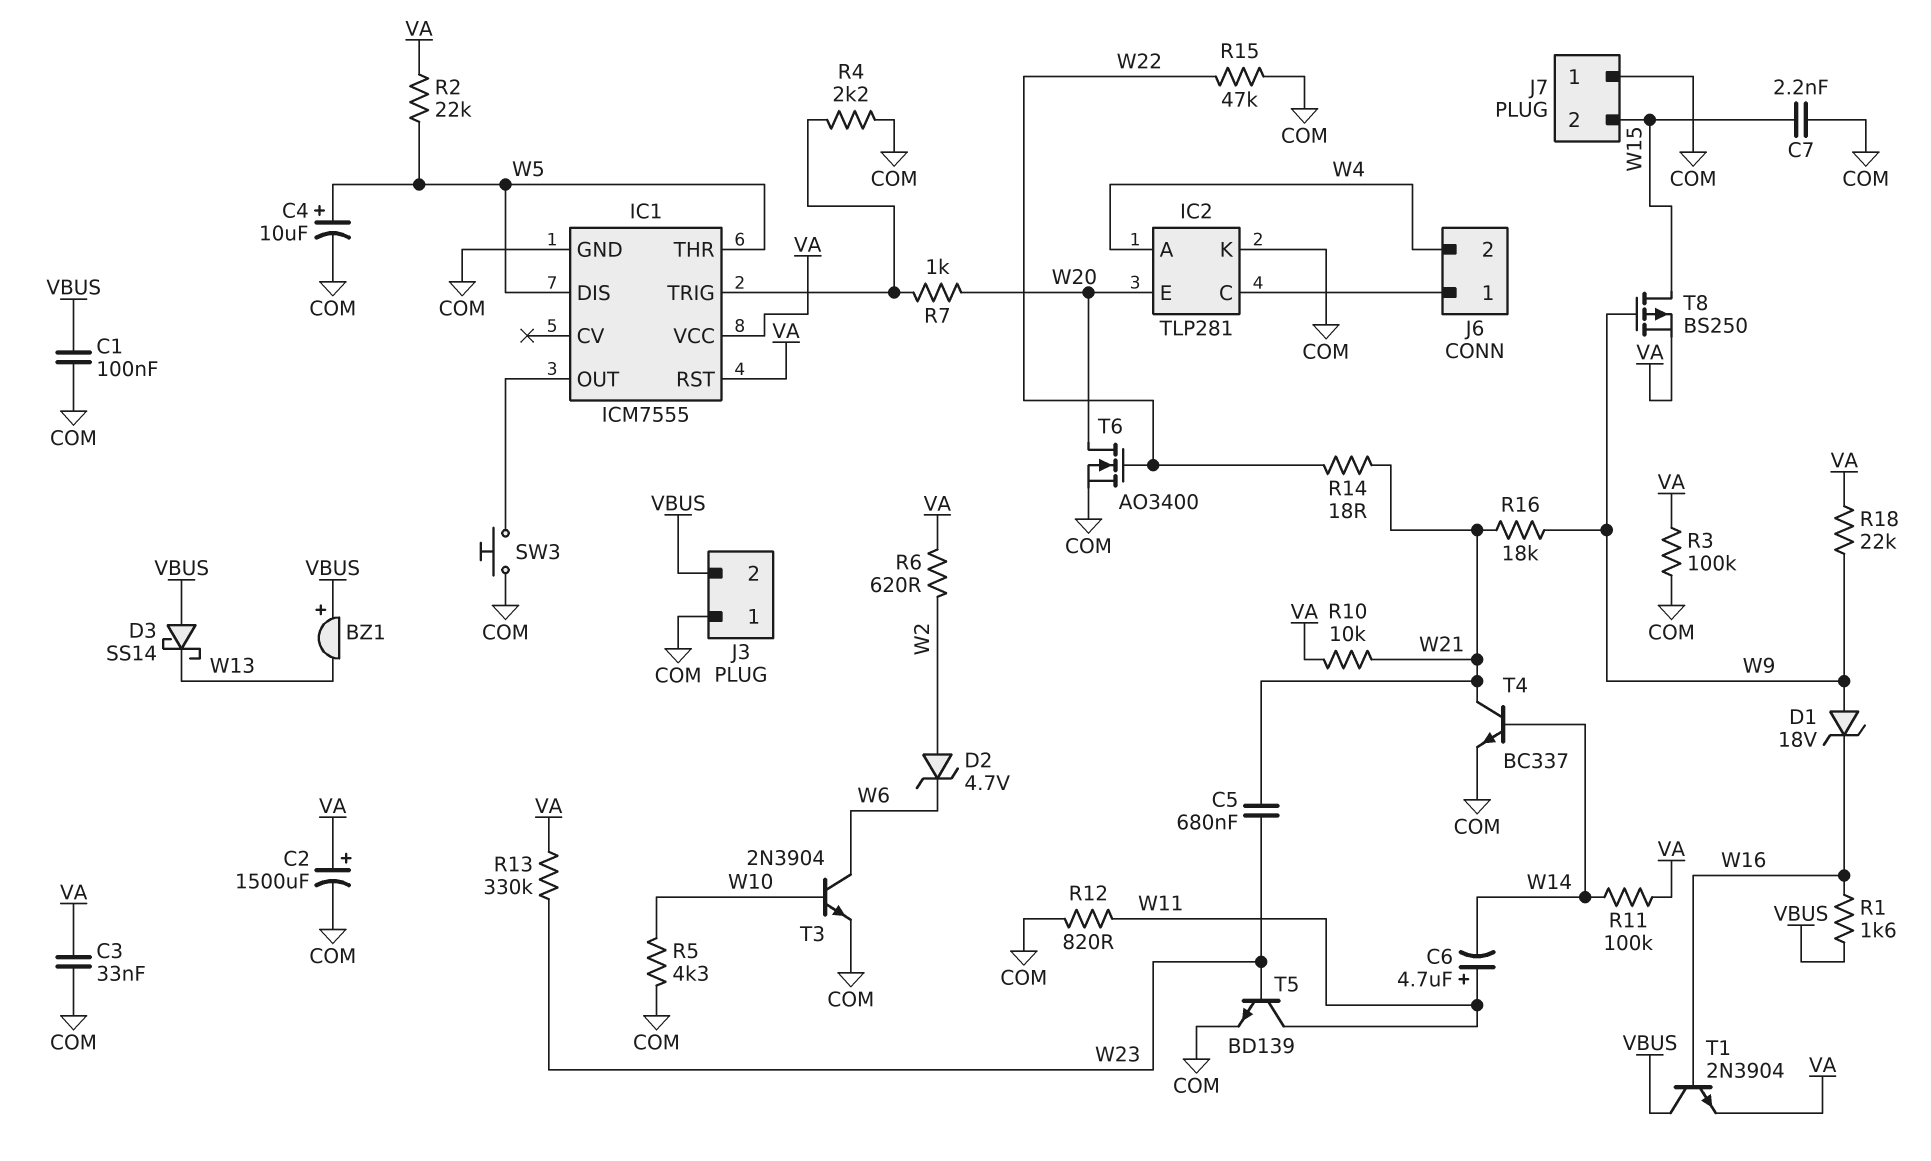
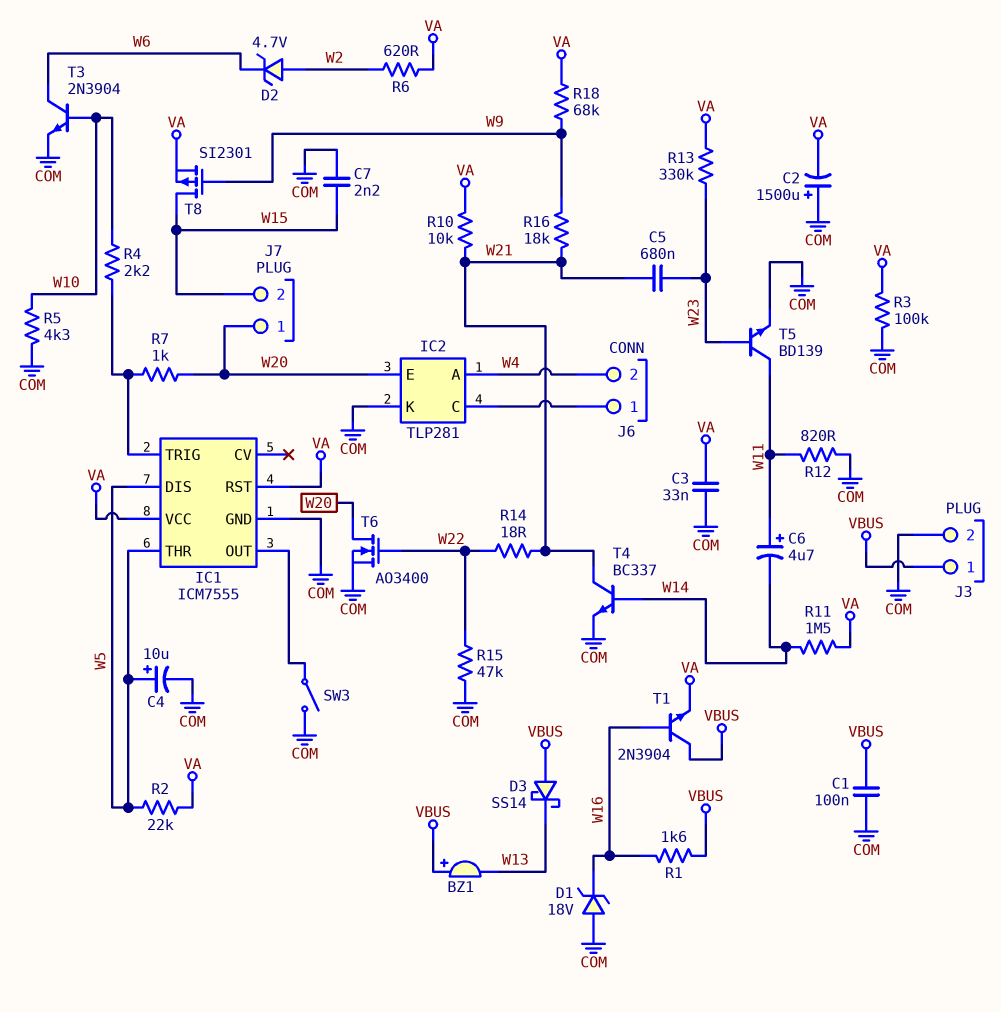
C2: 1500uF (plus VA, minus COM) -> 1500uF (plus COM, minus VA)
D1: zener 18V (A W9, K W16) -> zener 18V (A COM, K W16)
J3 pin 1: COM -> VBUS
J3 pin 2: VBUS -> COM
J7 pin 1: COM -> W20
R4: 2.2k (COM, IC1/TRIG) -> 2.2k (IC1/TRIG, W10)
R11: 100k (VA, W14) -> 1.5M (VA, W14)
R18: 22k (VA, W9) -> 68k (VA, W9)
SW3: button (COM, IC1/OUT) -> switch (COM, IC1/OUT)
T8: PMOS BS250 (G W9, D W15, S VA) -> PMOS SI2301 (G W9, D W15, S VA)

